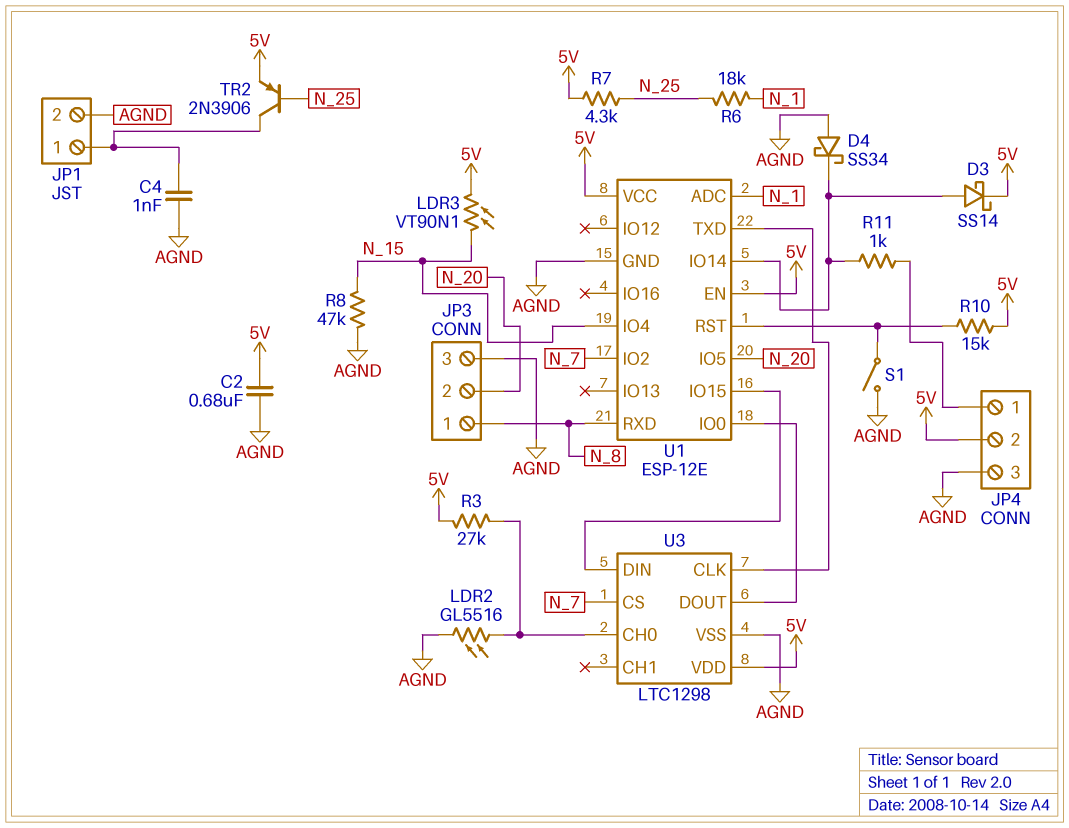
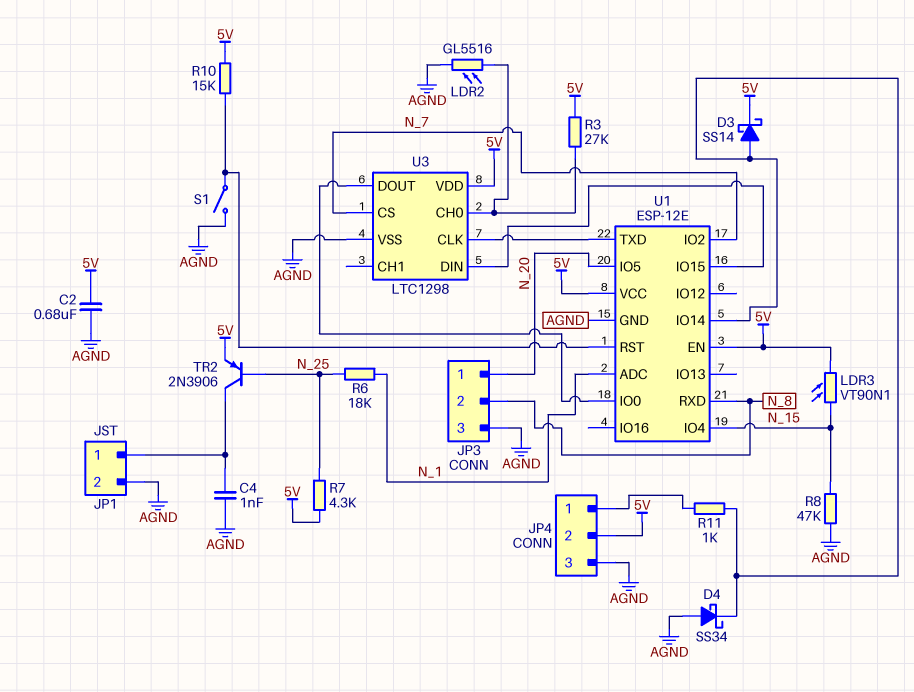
JP3 pin 1: N_8 -> N_20
JP3 pin 2: N_20 -> N_8

